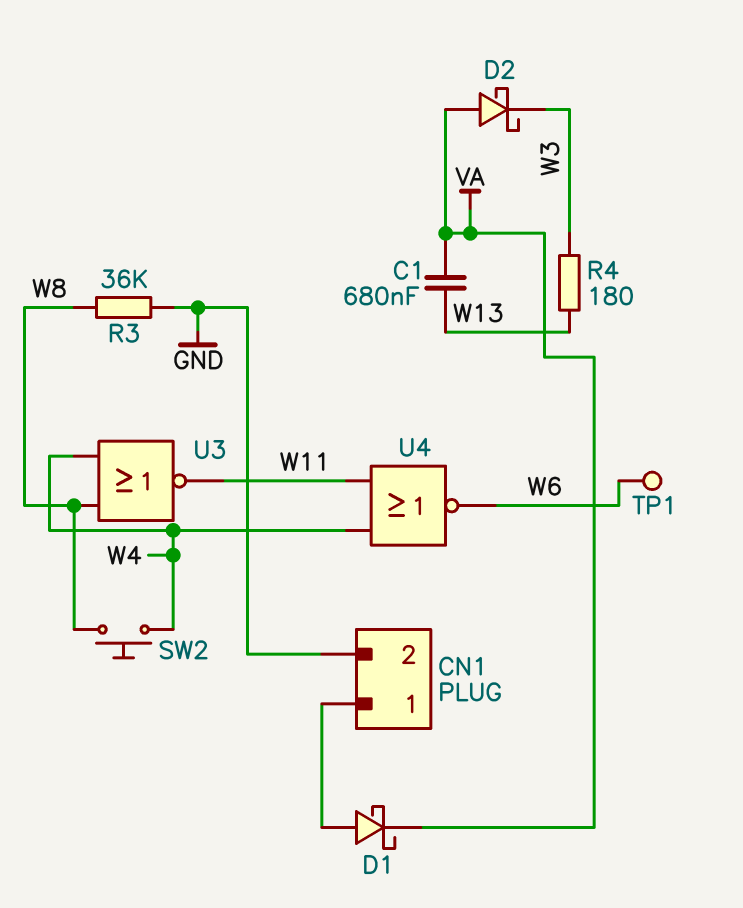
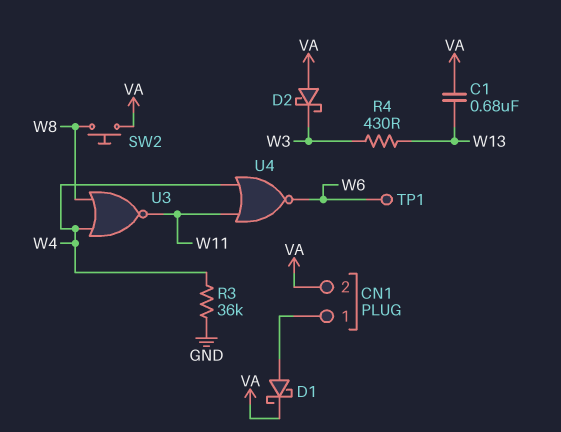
CN1 pin 2: GND -> VA
R3: 36k (GND, W8) -> 36k (GND, W4)
R4: 180 (W3, W13) -> 430 (W3, W13)
SW2: button (W4, W8) -> button (VA, W8)

